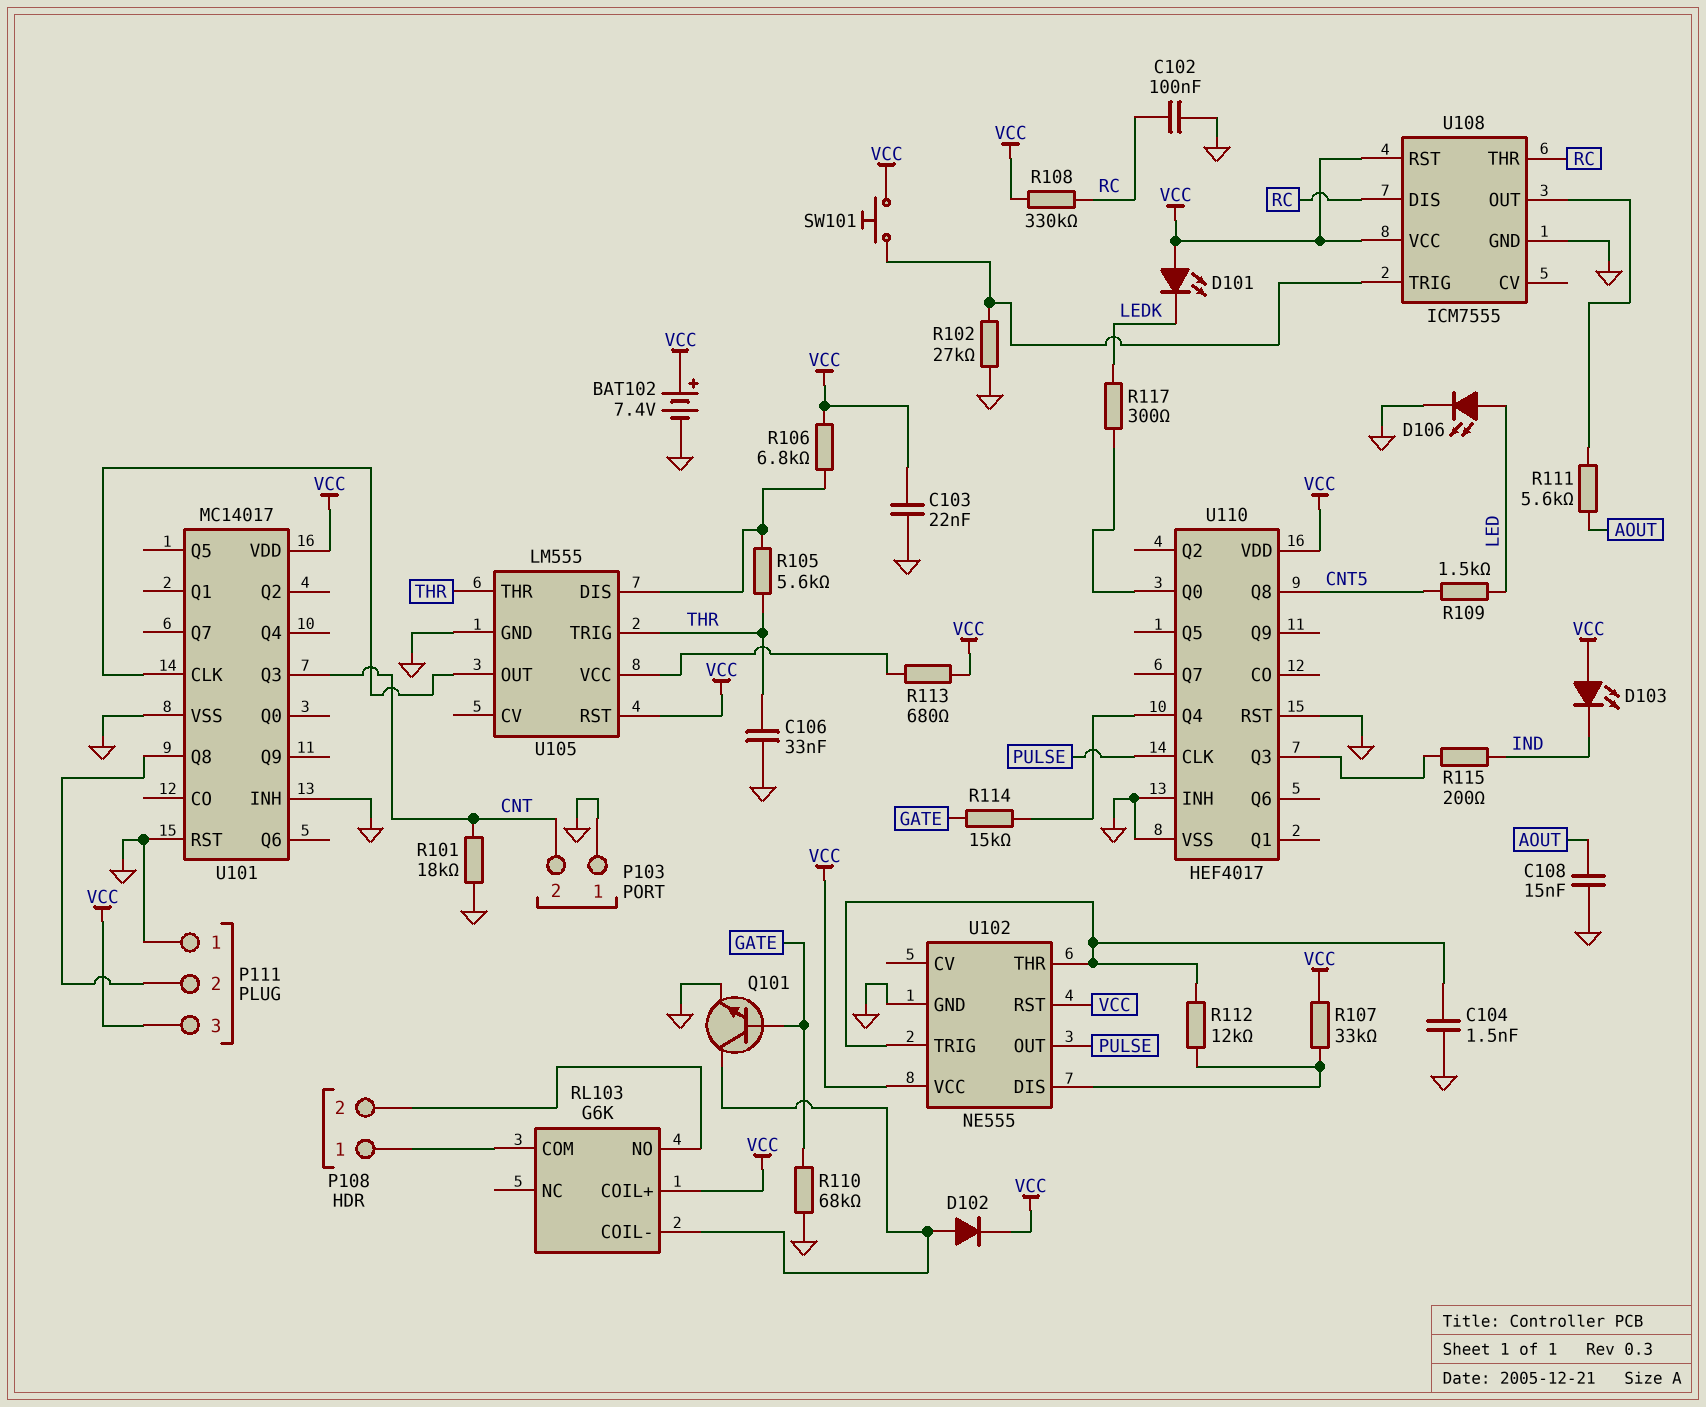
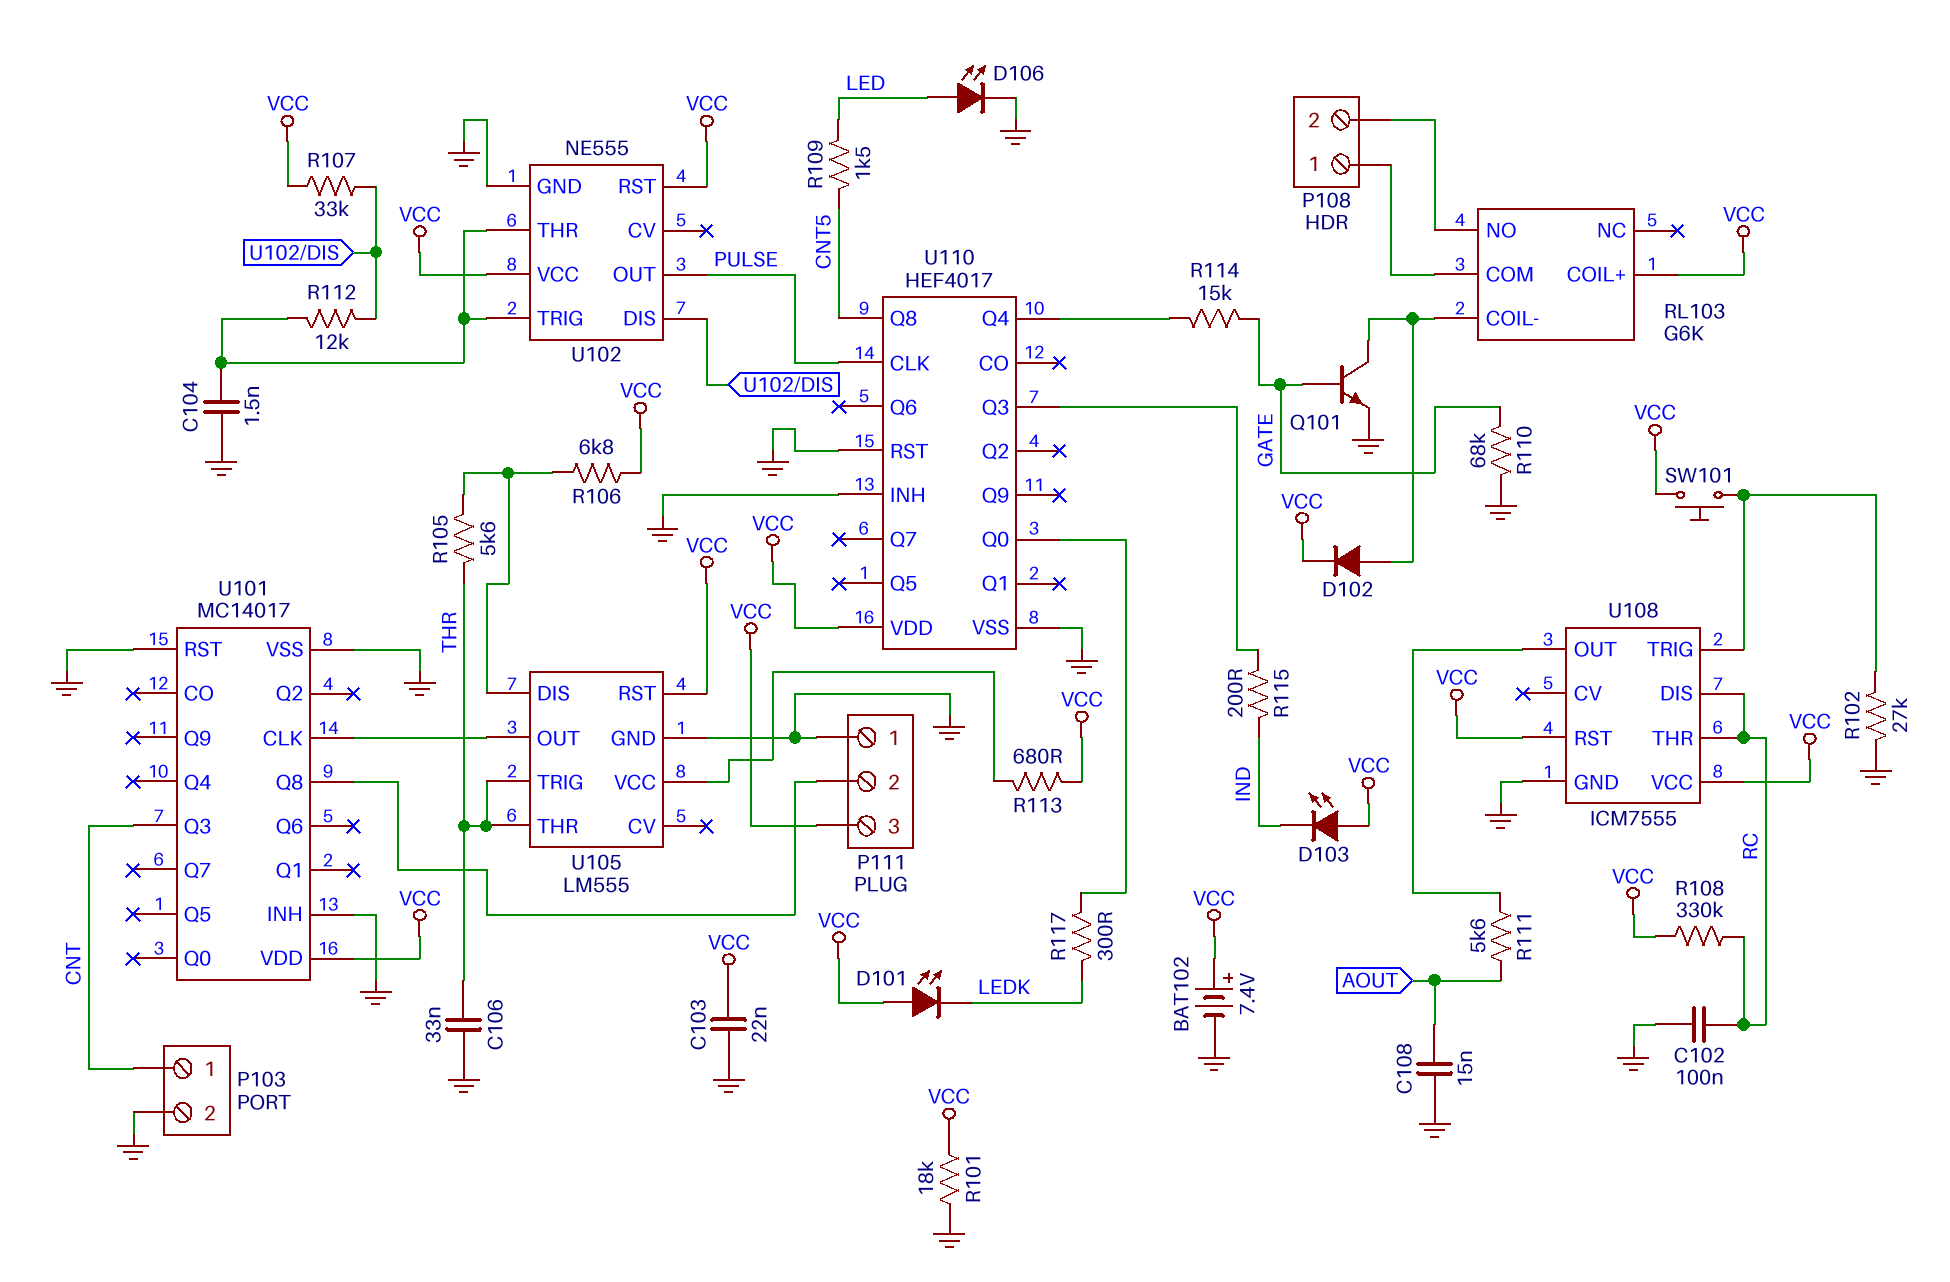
P103 pin 1: GND -> CNT
P103 pin 2: CNT -> GND
R101: 18k (CNT, GND) -> 18k (GND, VCC)

